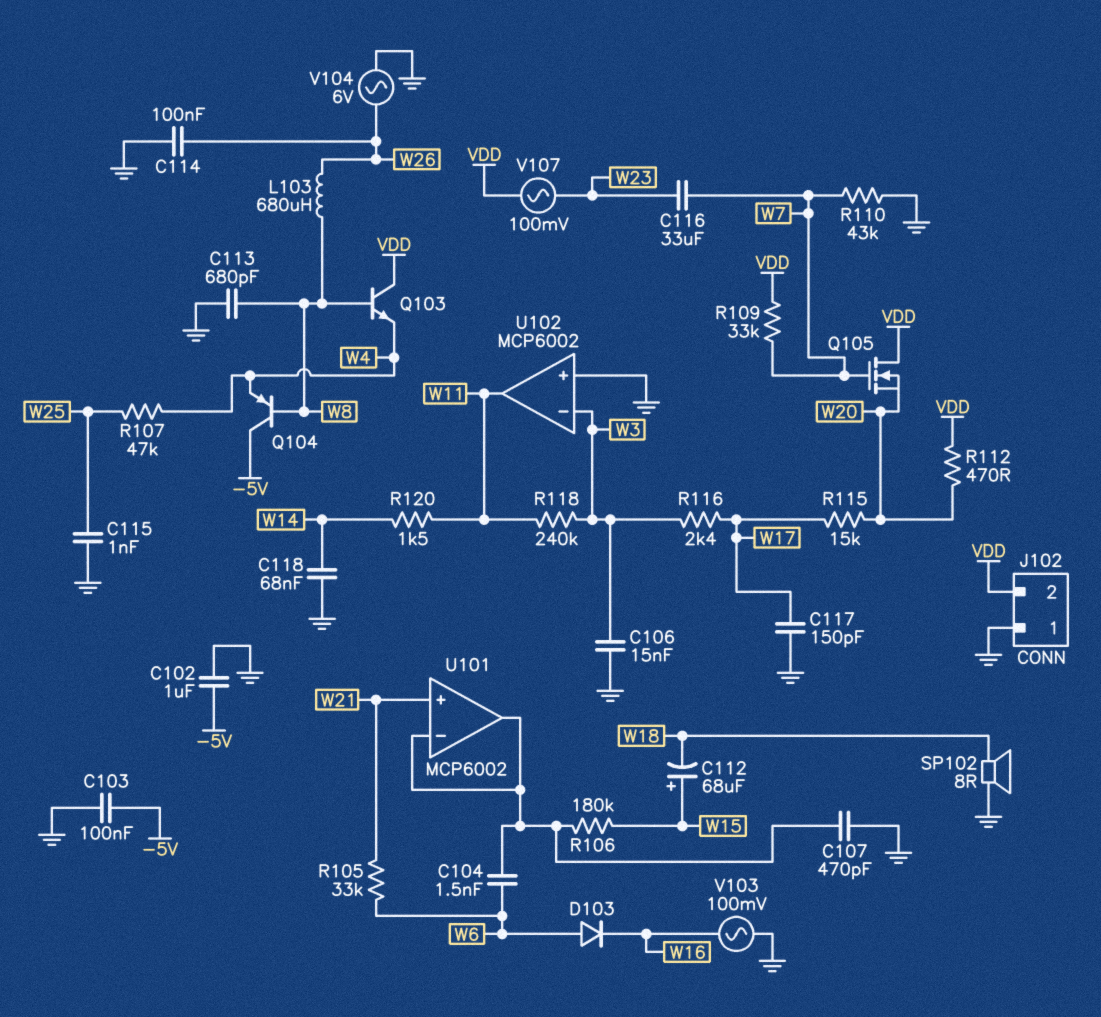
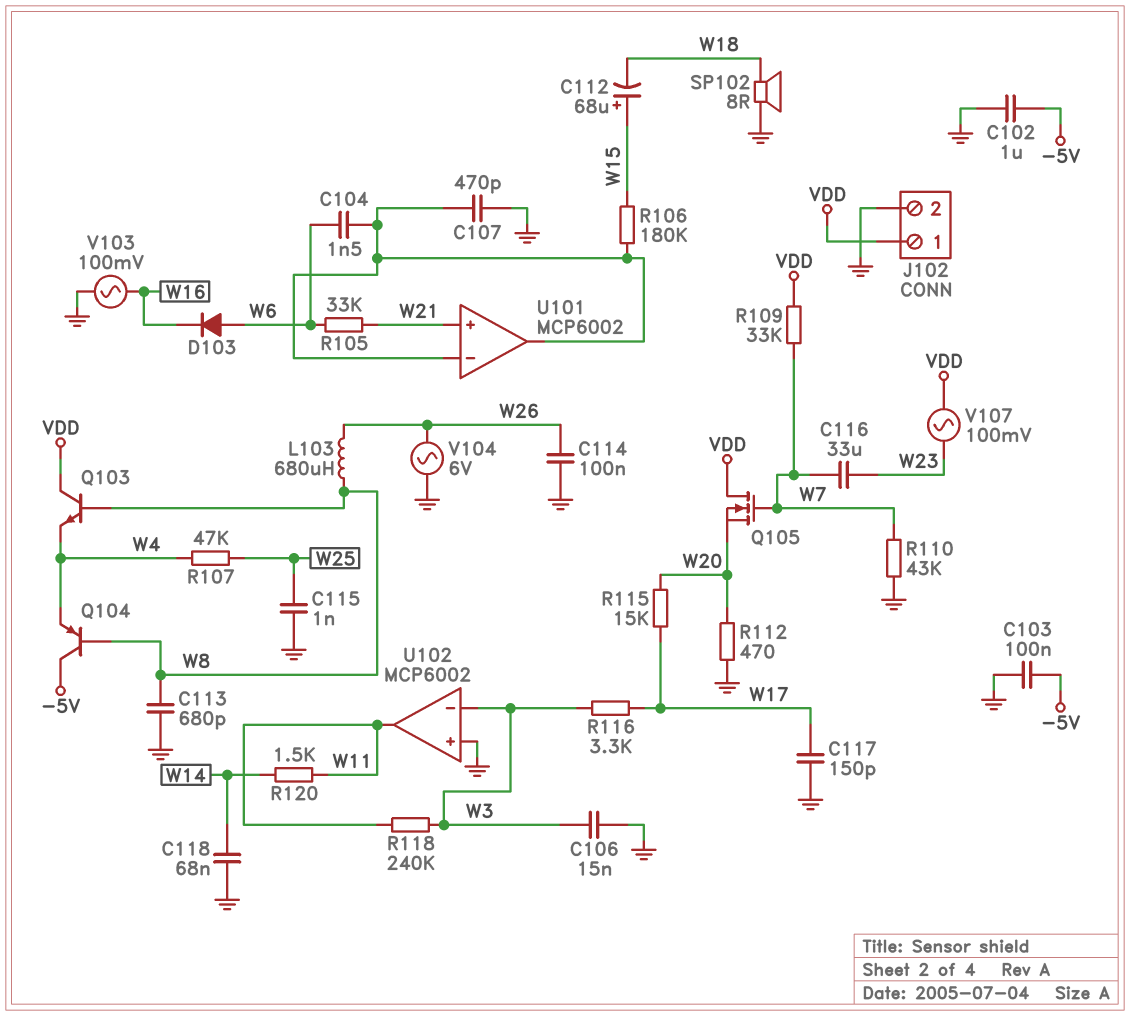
J102 pin 1: GND -> VDD
J102 pin 2: VDD -> GND
R112: 470 (VDD, W20) -> 470 (GND, W20)
R116: 2.4k (W3, W17) -> 3.3k (W3, W17)

